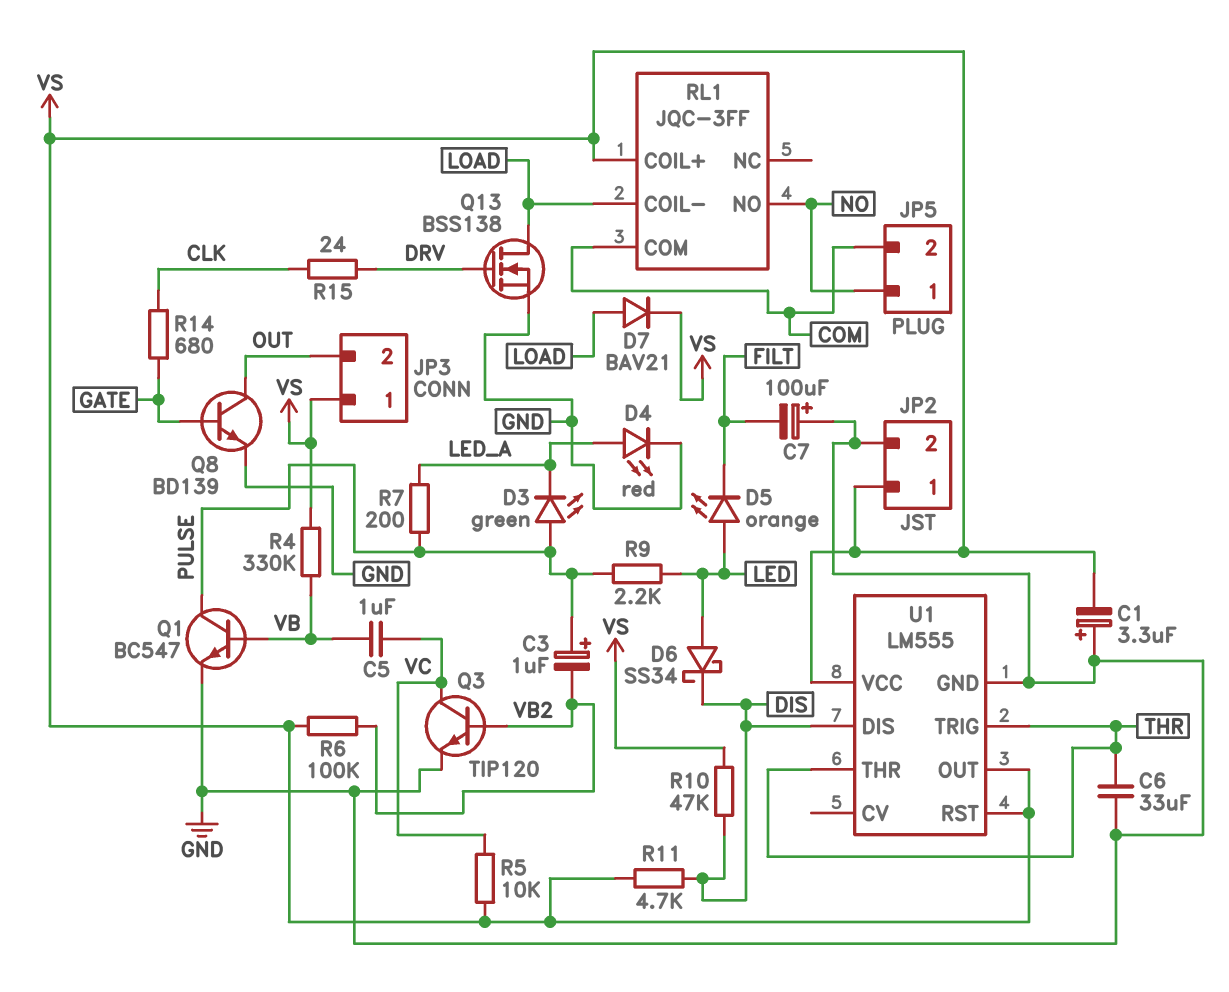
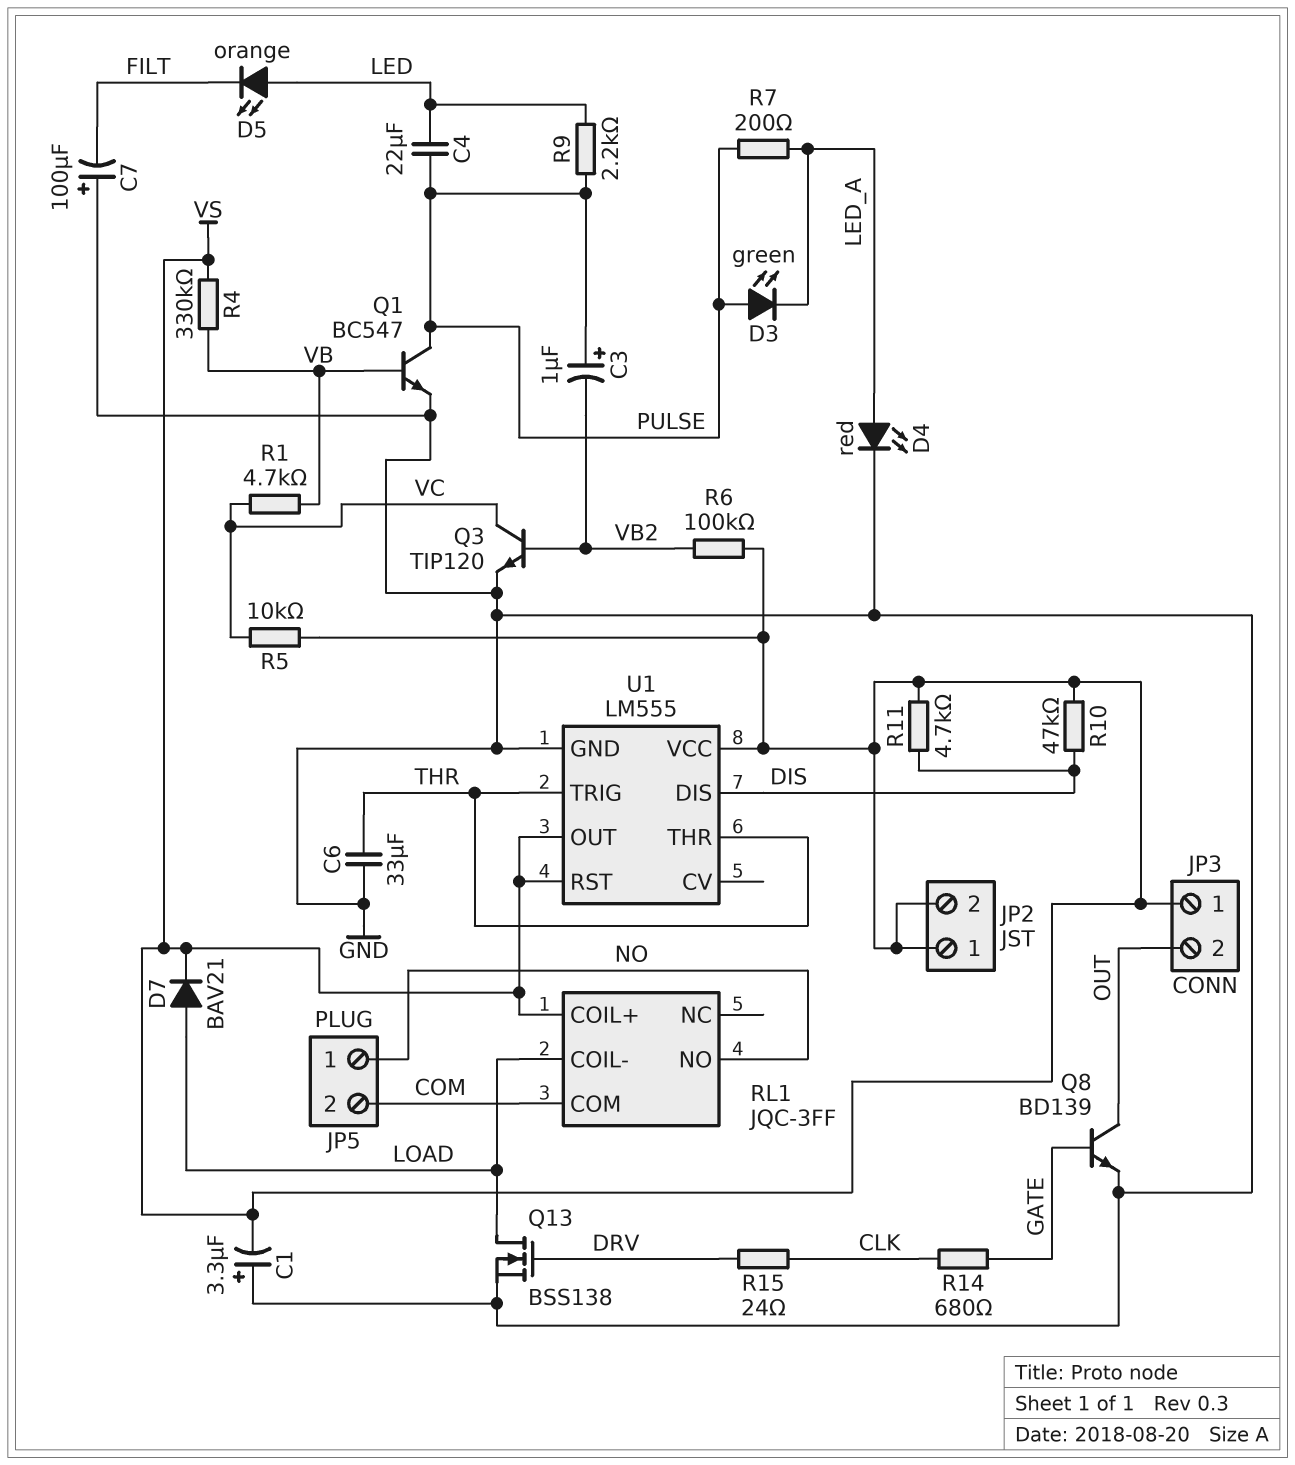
C4: none -> 22uF (LED, PULSE)
C5: 1uF (VB, VC) -> none
D6: schottky SS34 (A LED, K DIS) -> none
JP2 pin 2: GND -> VS
R1: none -> 4.7k (VB, VC)

